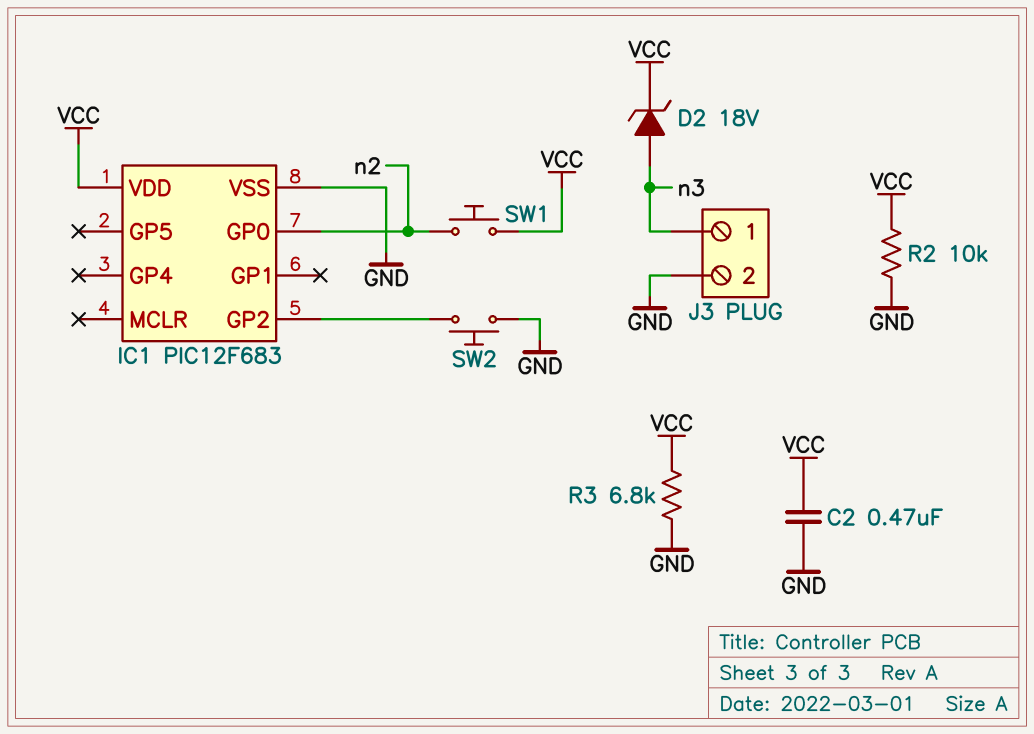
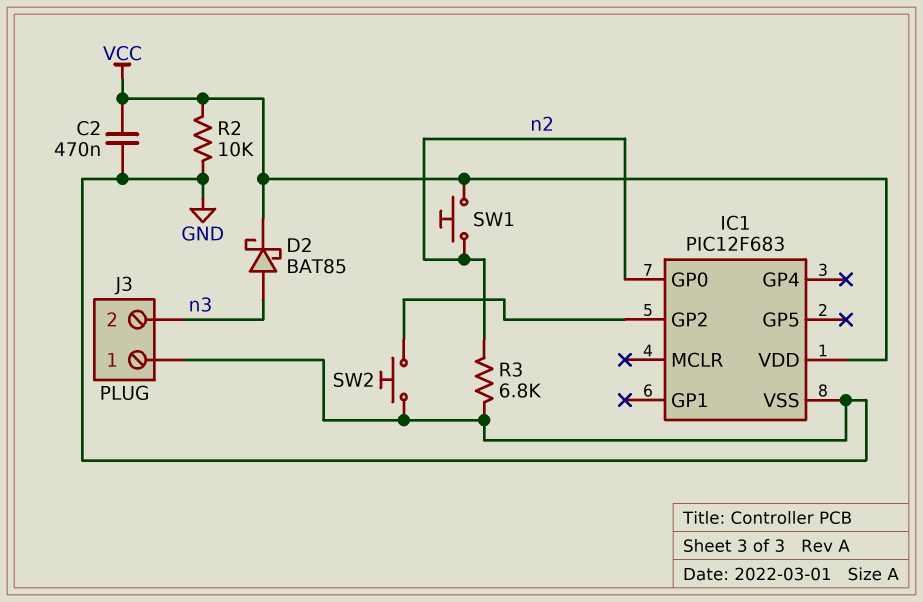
D2: zener 18V (A n3, K VCC) -> schottky BAT85 (A n3, K VCC)
J3 pin 1: n3 -> GND
J3 pin 2: GND -> n3
R3: 6.8k (GND, VCC) -> 6.8k (GND, n2)

